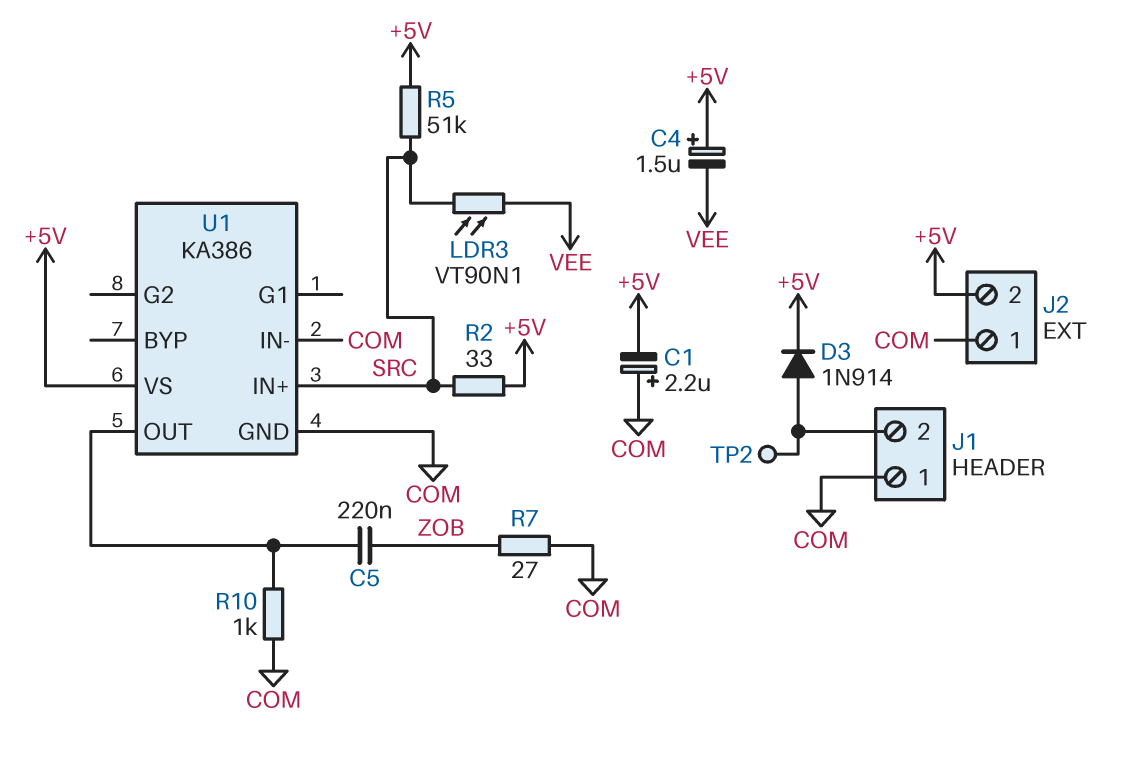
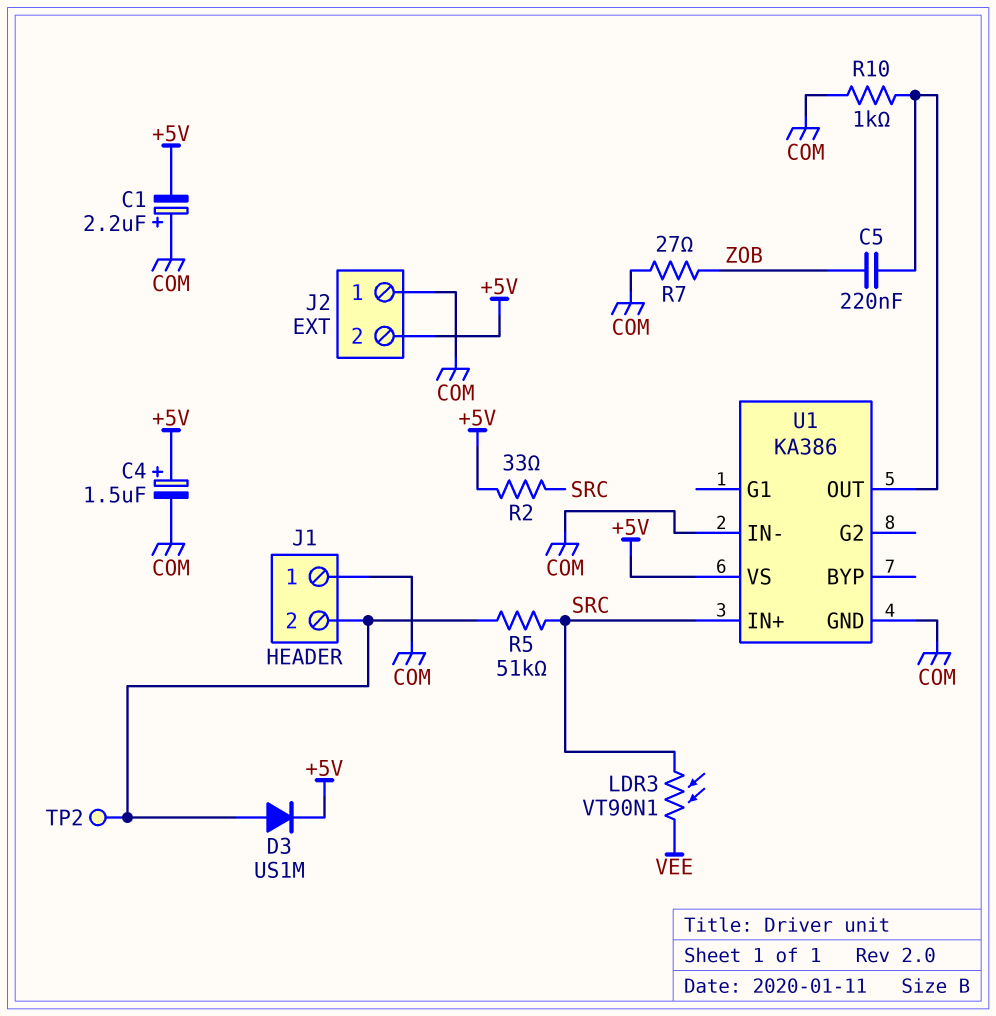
C4: 1.5uF (plus +5V, minus VEE) -> 1.5uF (plus +5V, minus COM)
D3: diode 1N914 (A J1/2, K +5V) -> diode US1M (A J1/2, K +5V)
R5: 51k (+5V, SRC) -> 51k (J1/2, SRC)

